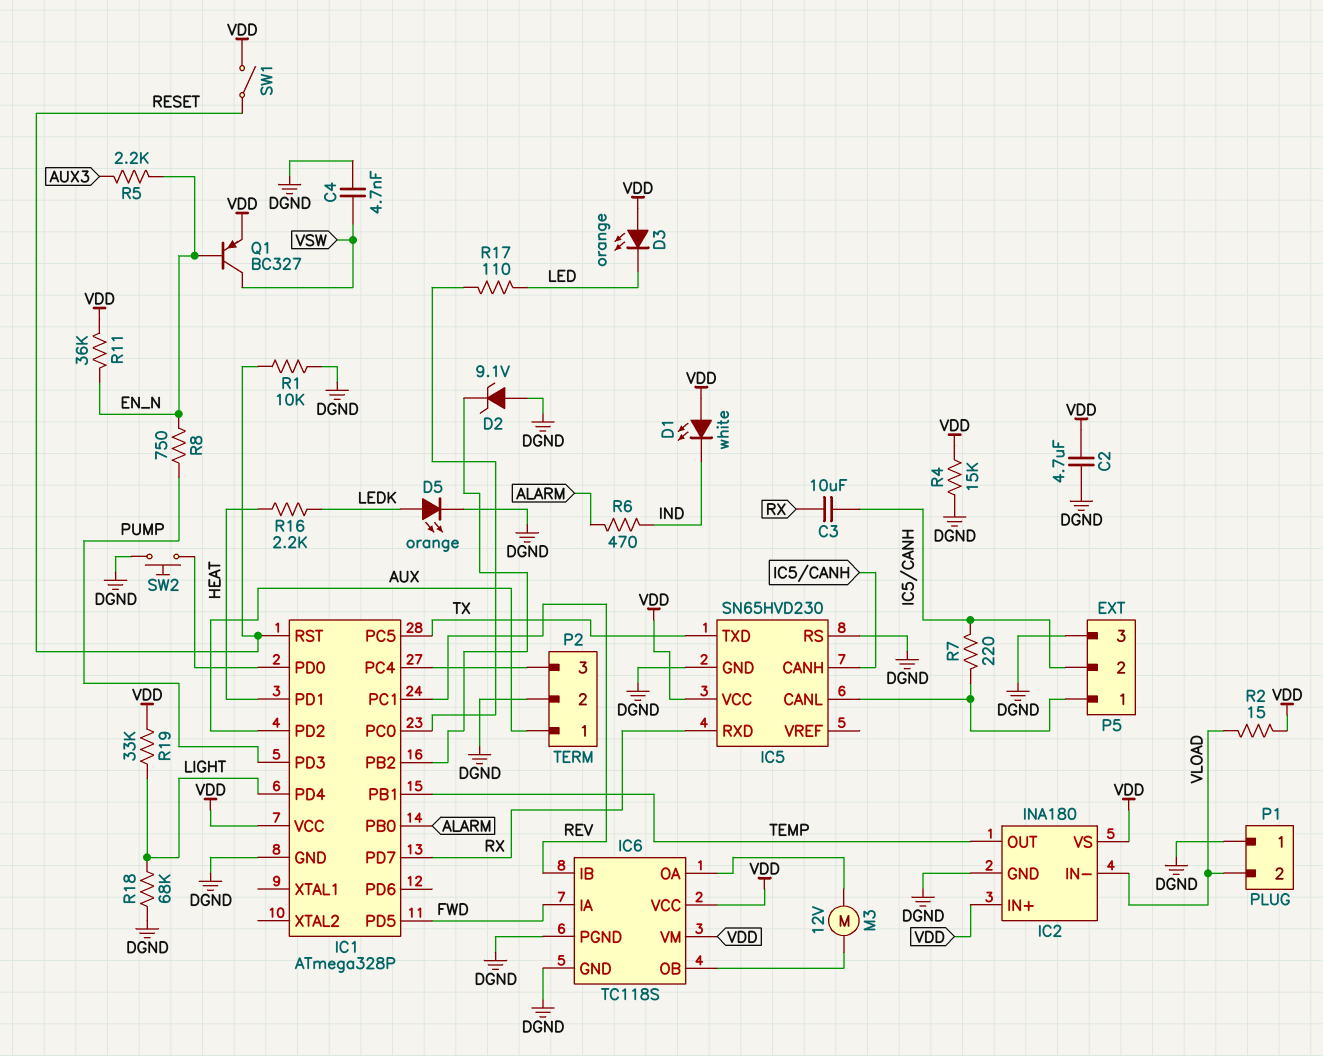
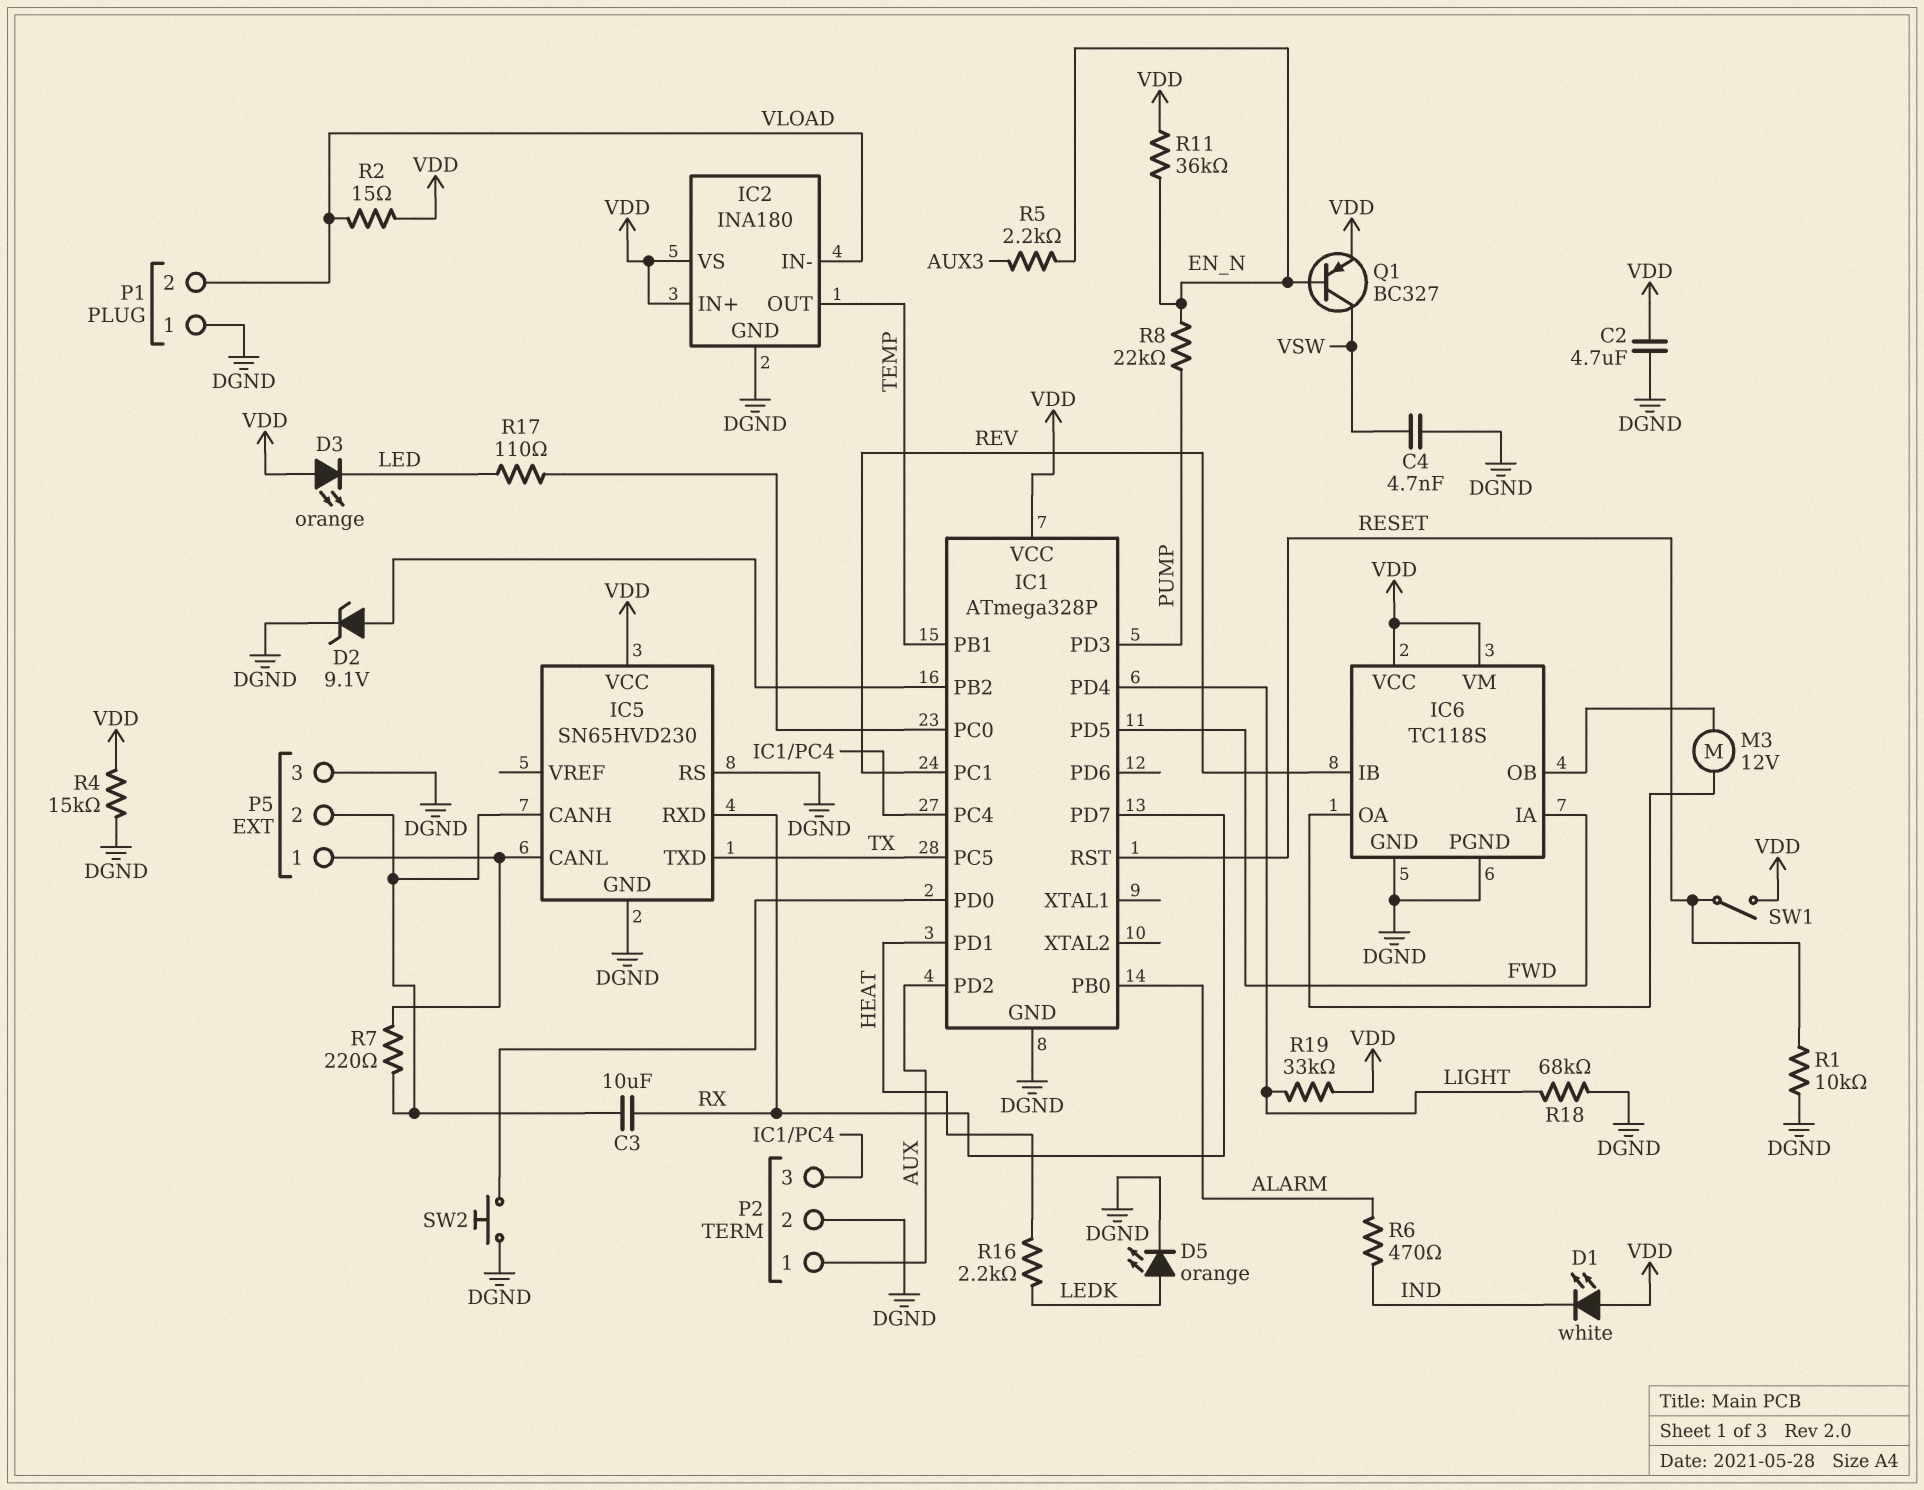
D2: zener 9.1V (A DGND, K IC1/PB2) -> zener 9.1V (A IC1/PB2, K DGND)
R8: 750 (EN_N, PUMP) -> 22k (EN_N, PUMP)

